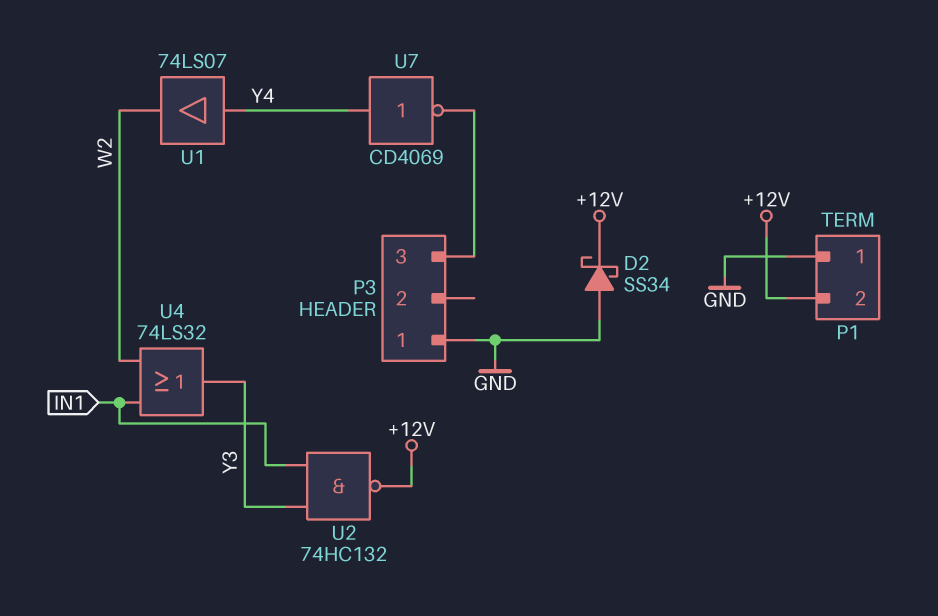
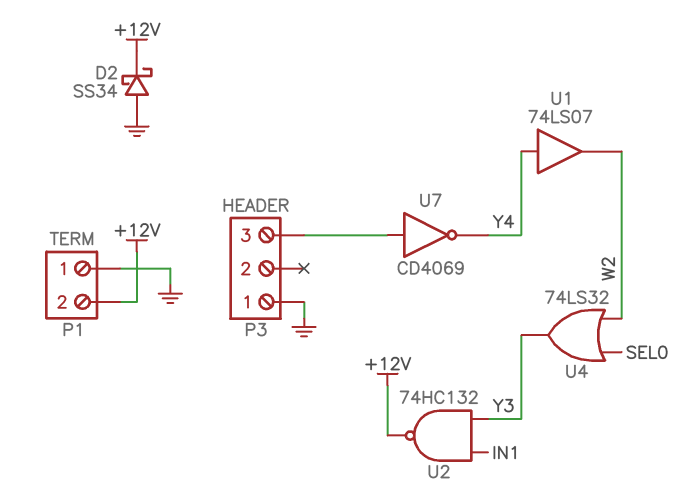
U4: OR 74LS32 (in IN1, in W2, out Y3) -> OR 74LS32 (in SEL0, in W2, out Y3)
U7: NOT CD4069 (in Y4, out P3/3) -> NOT CD4069 (in P3/3, out Y4)

